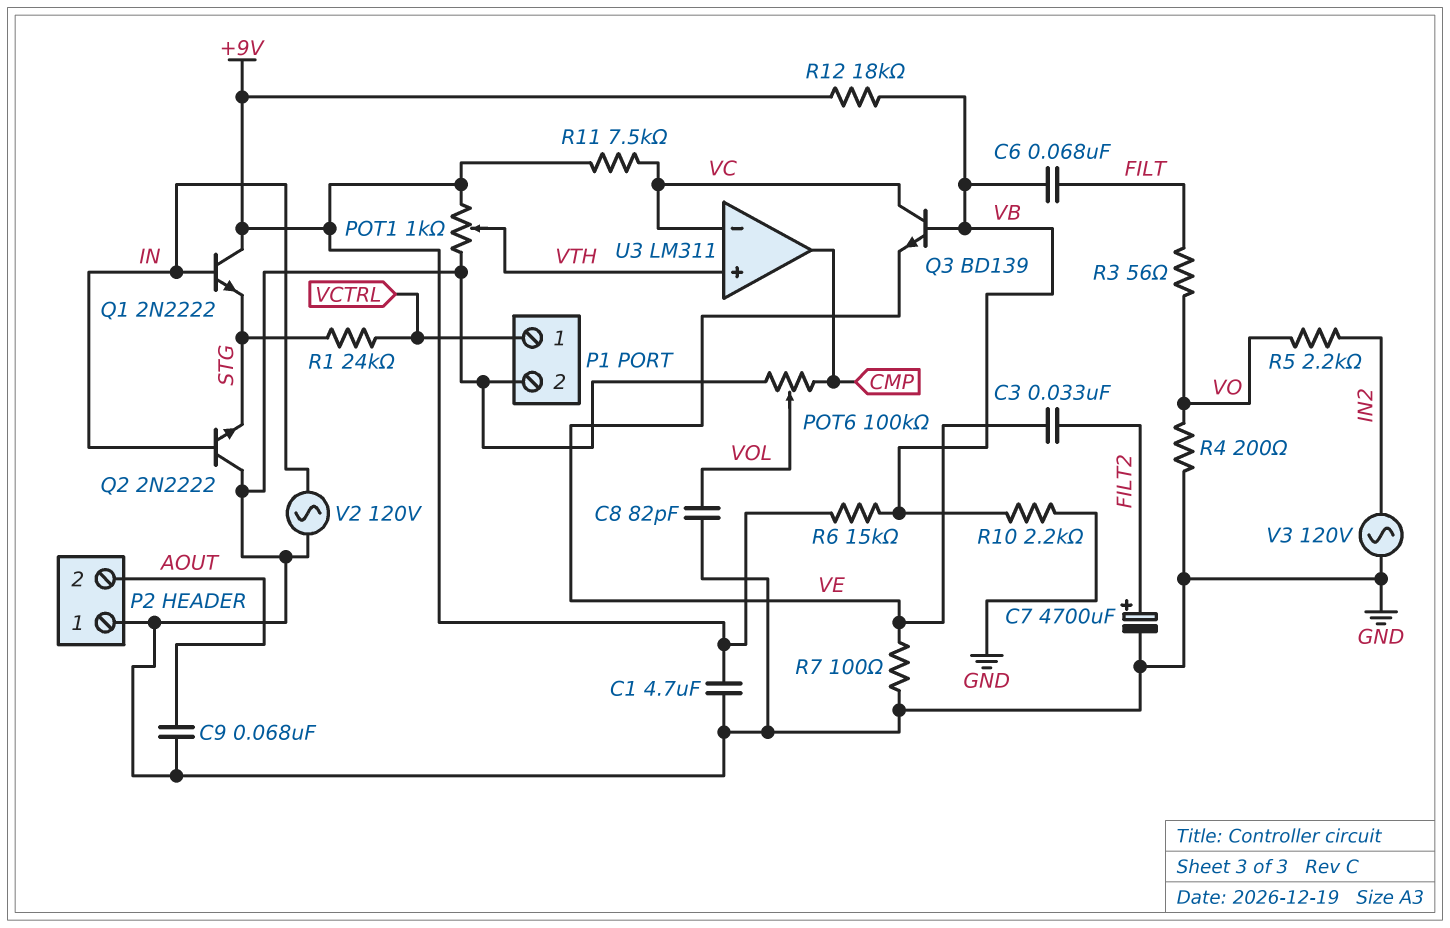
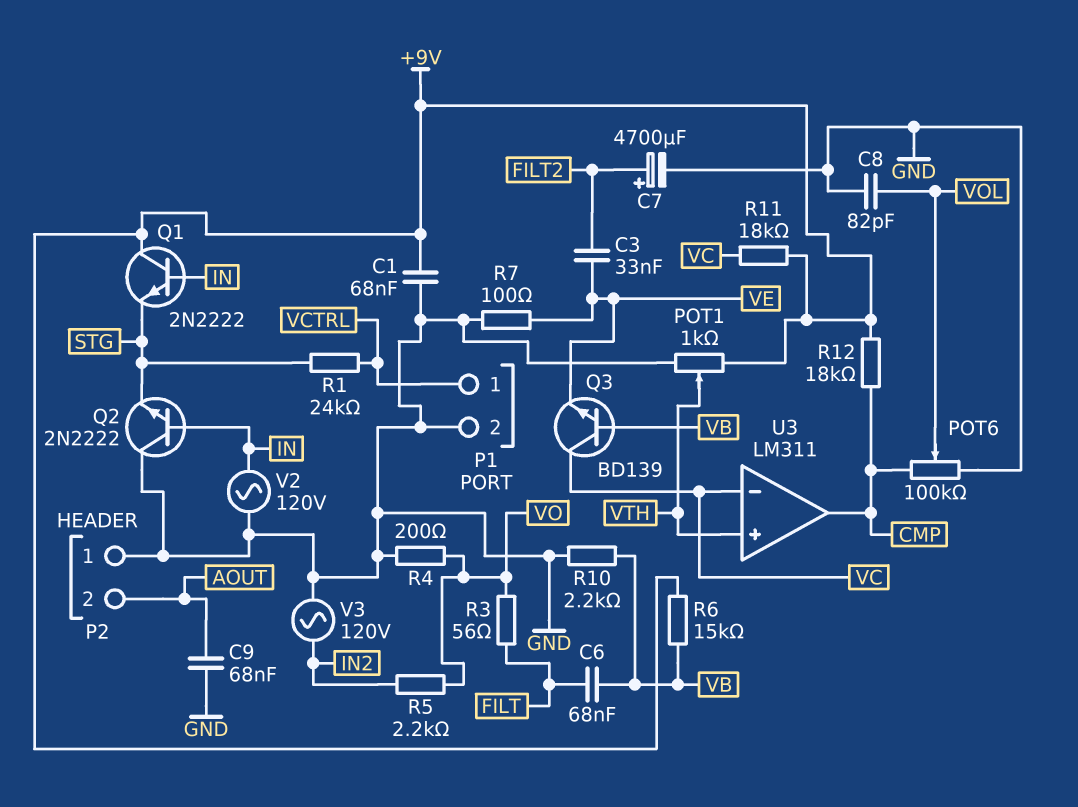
C1: 4.7uF (+9V, GND) -> 68nF (+9V, GND)
R11: 7.5k (+9V, VC) -> 18k (+9V, VC)
R12: 18k (+9V, VB) -> 18k (+9V, CMP)

